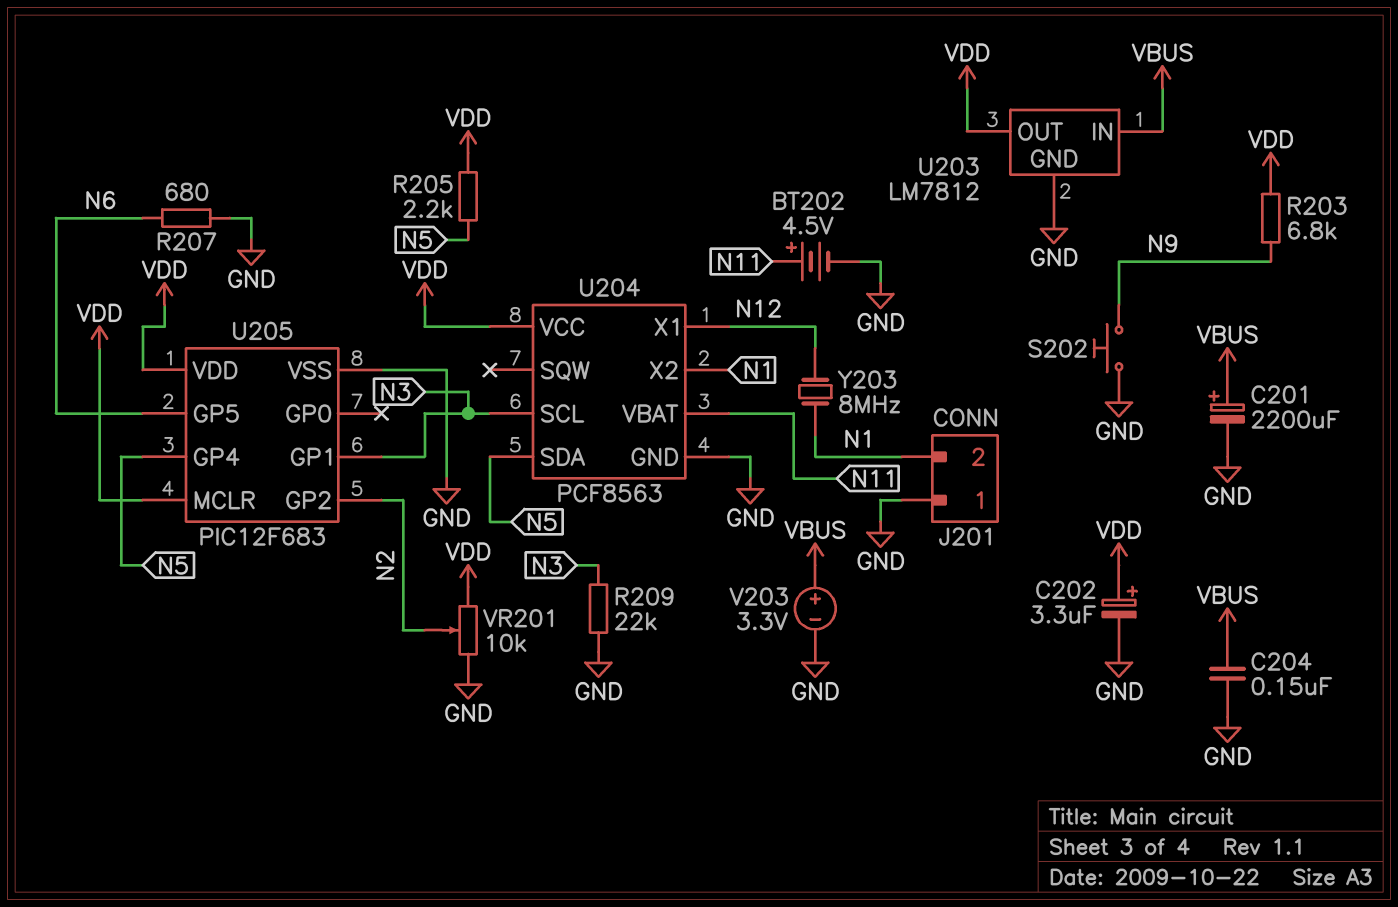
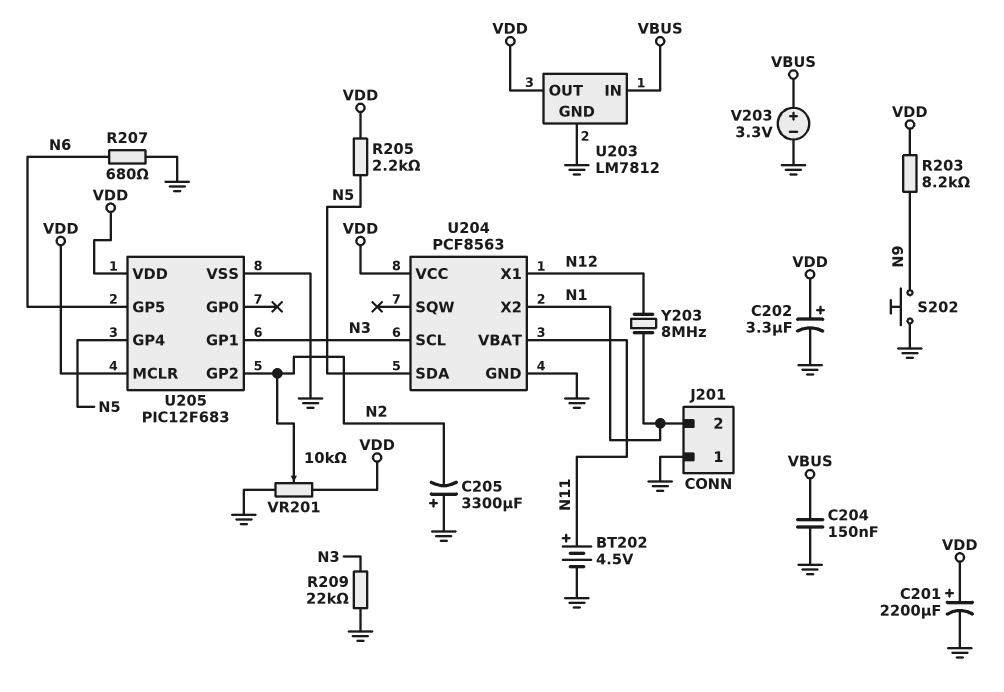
C201: 2200uF (plus VBUS, minus GND) -> 2200uF (plus VDD, minus GND)
C205: none -> 3300uF (plus GND, minus N2)
R203: 6.8k (N9, VDD) -> 8.2k (N9, VDD)

